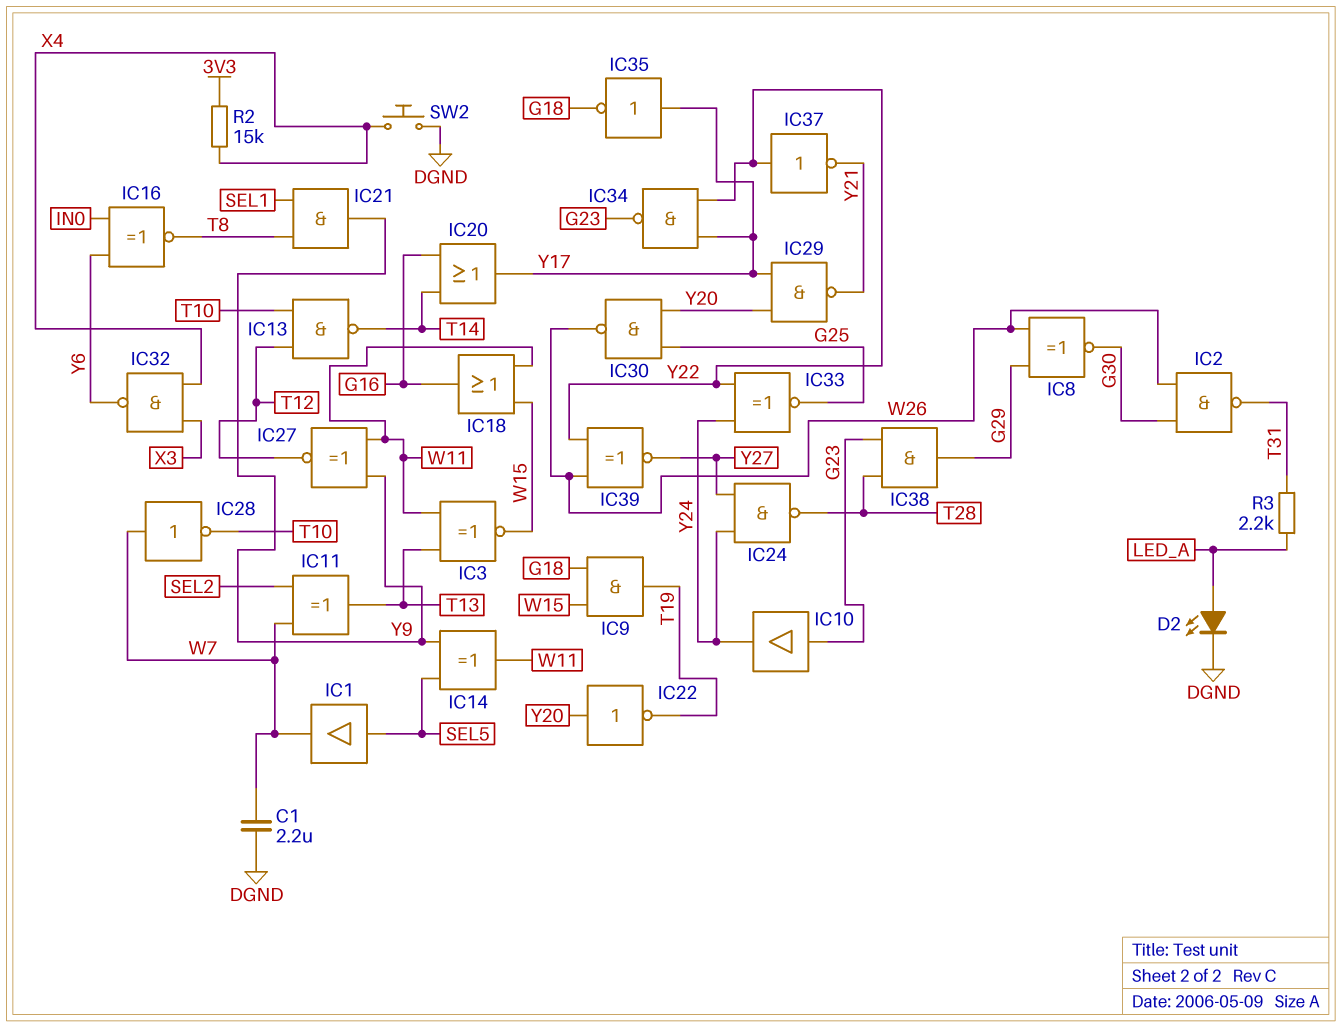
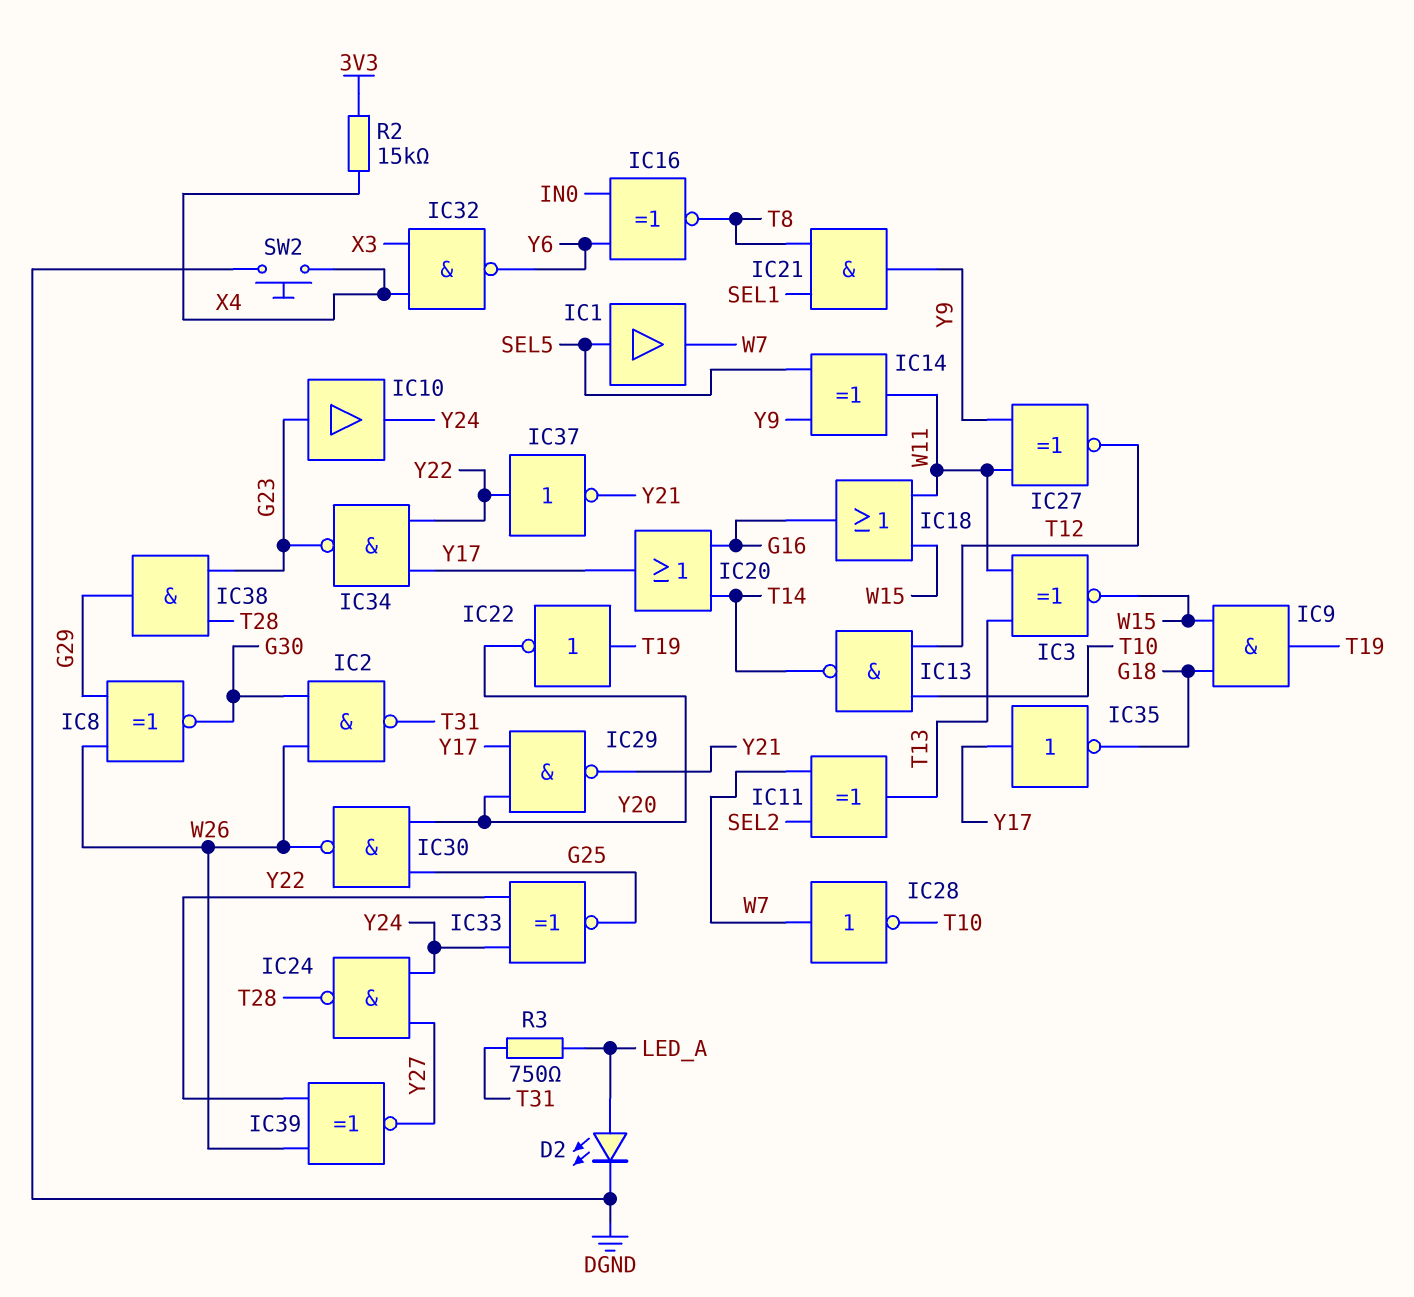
C1: 2.2uF (DGND, W7) -> none
IC22: NOT (in Y20, out T19) -> NOT (in T19, out Y20)
R3: 2.2k (LED_A, T31) -> 750 (LED_A, T31)

